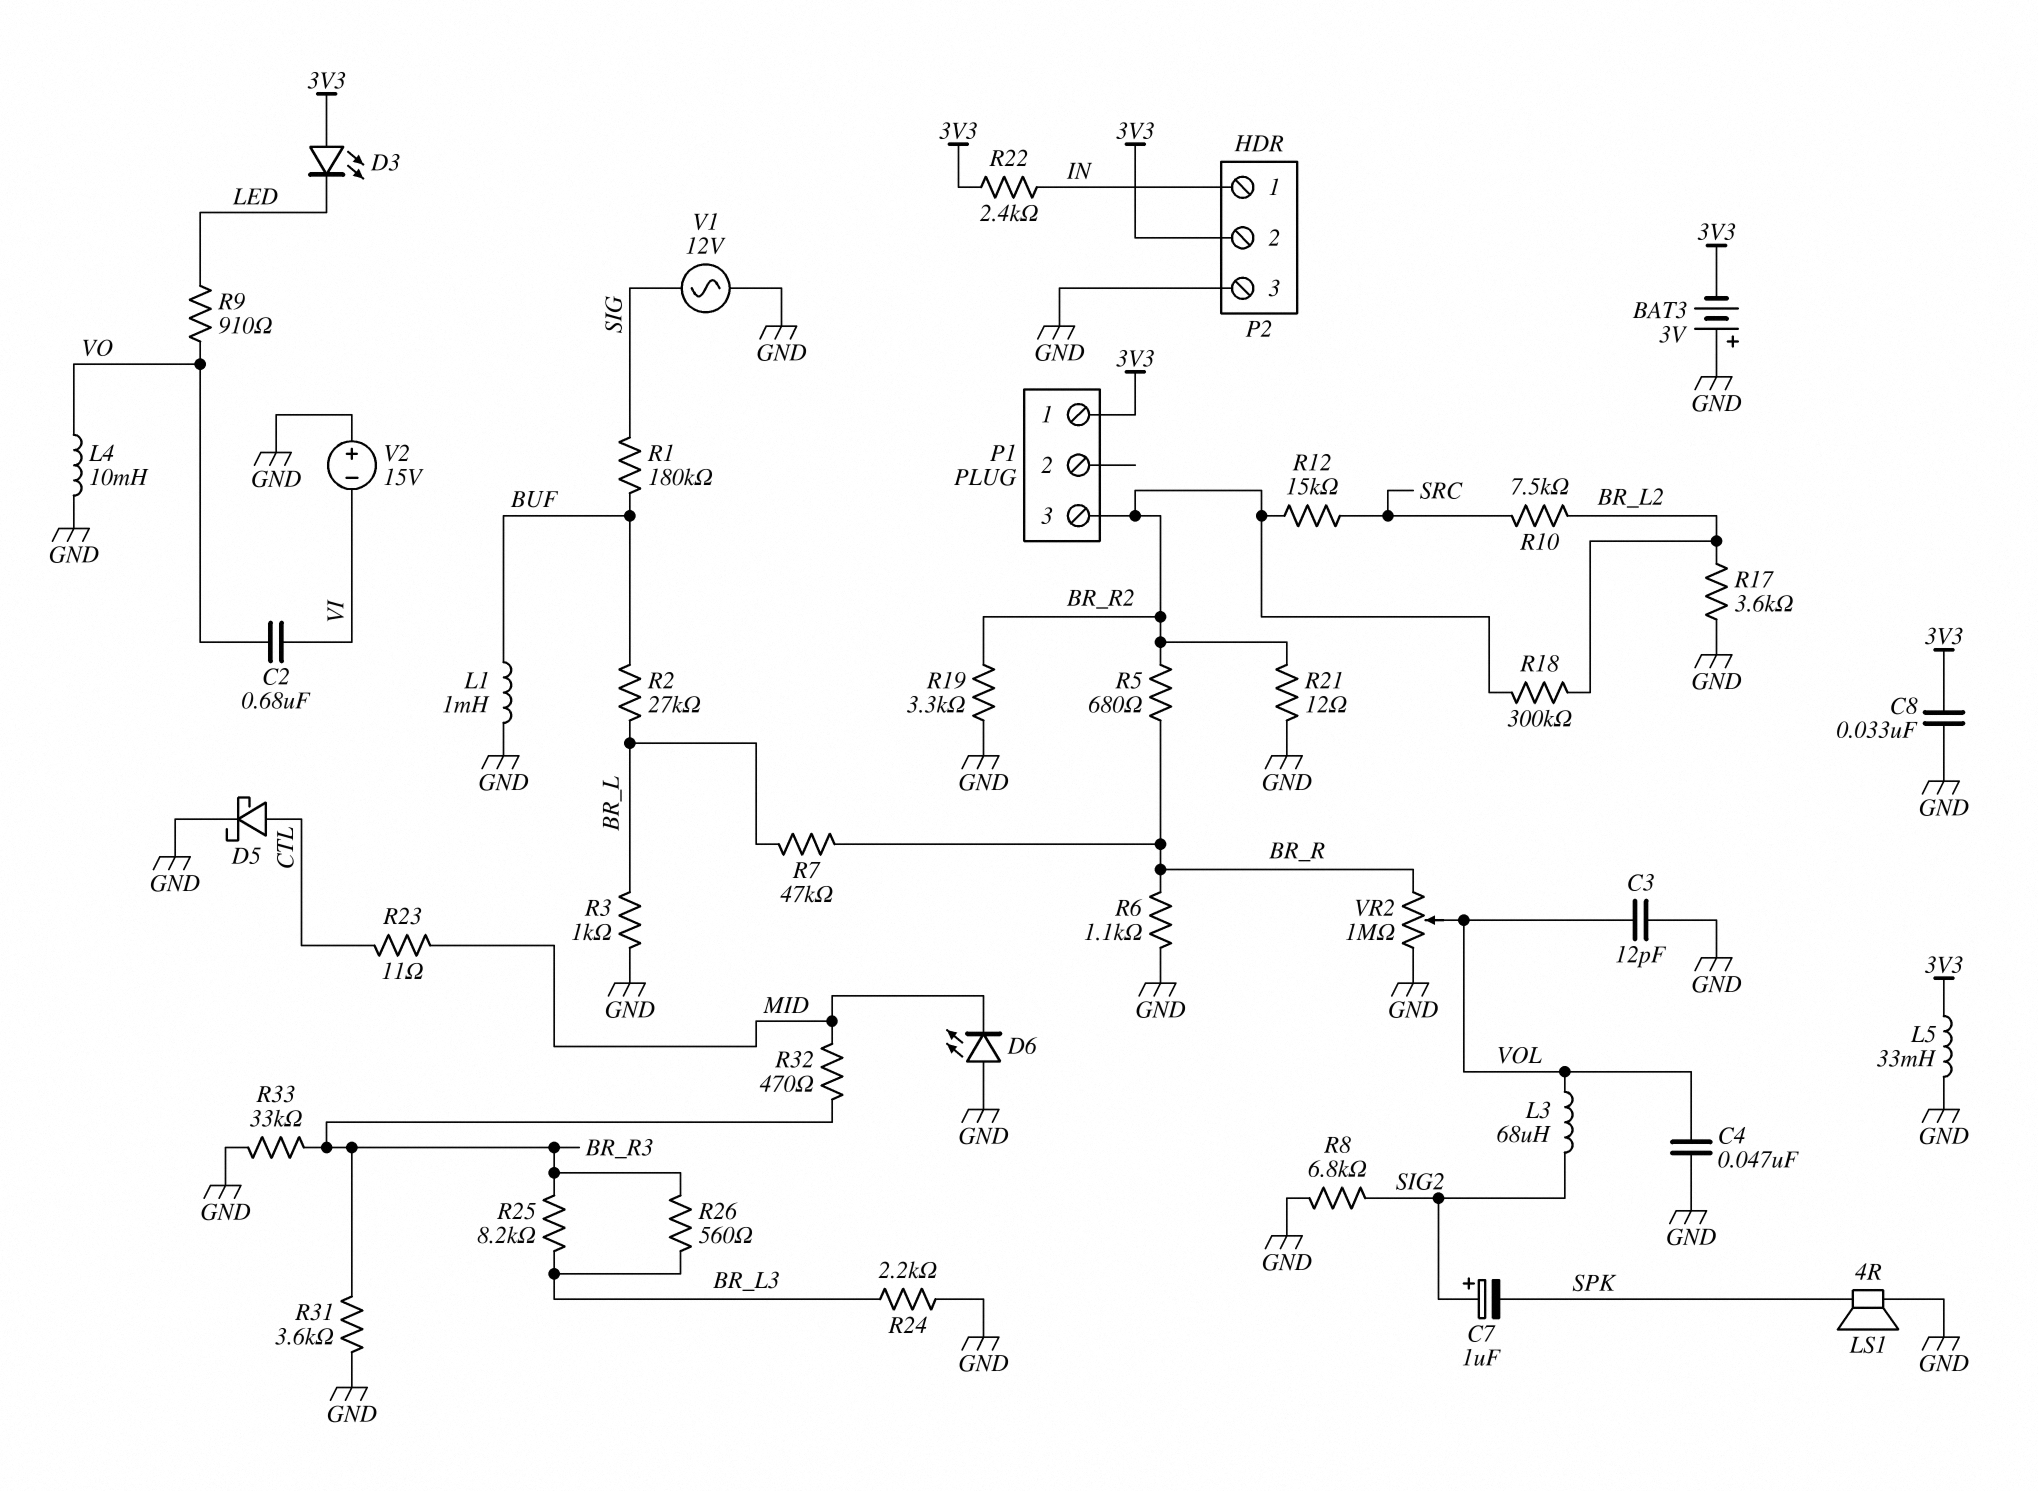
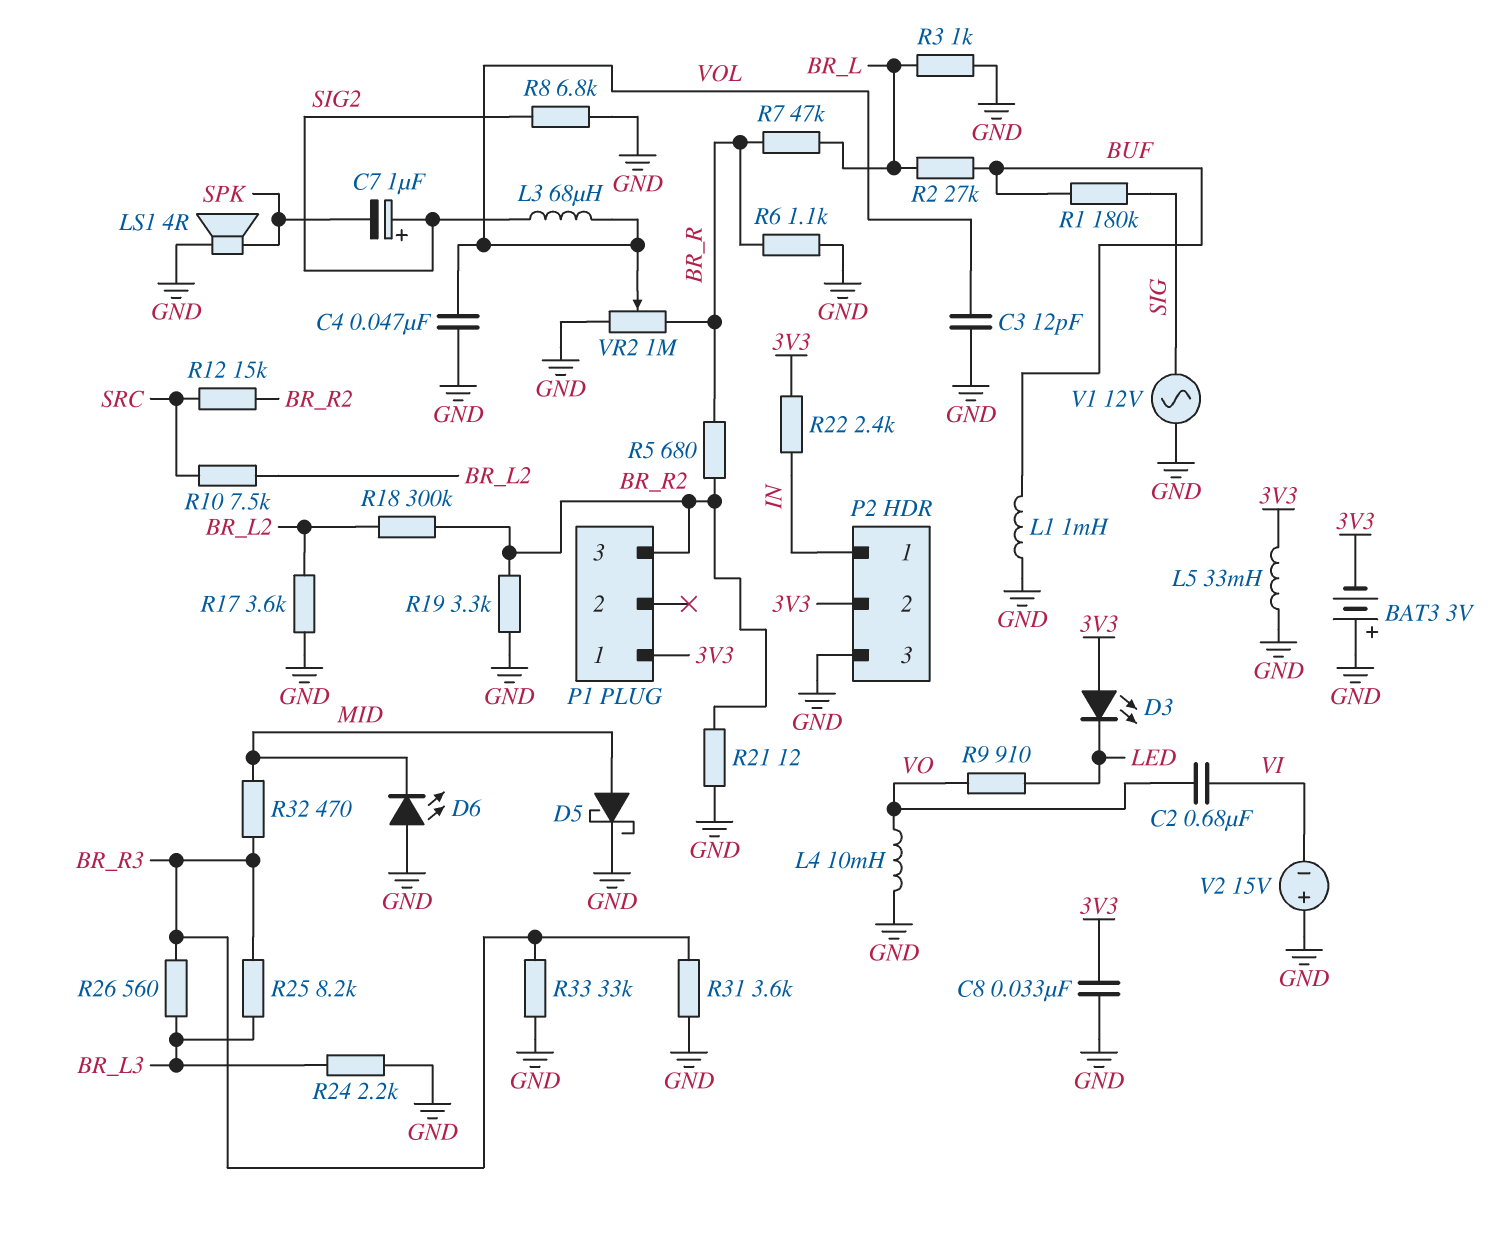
D5: schottky (A CTL, K GND) -> schottky (A MID, K GND)
R23: 11 (CTL, MID) -> none

